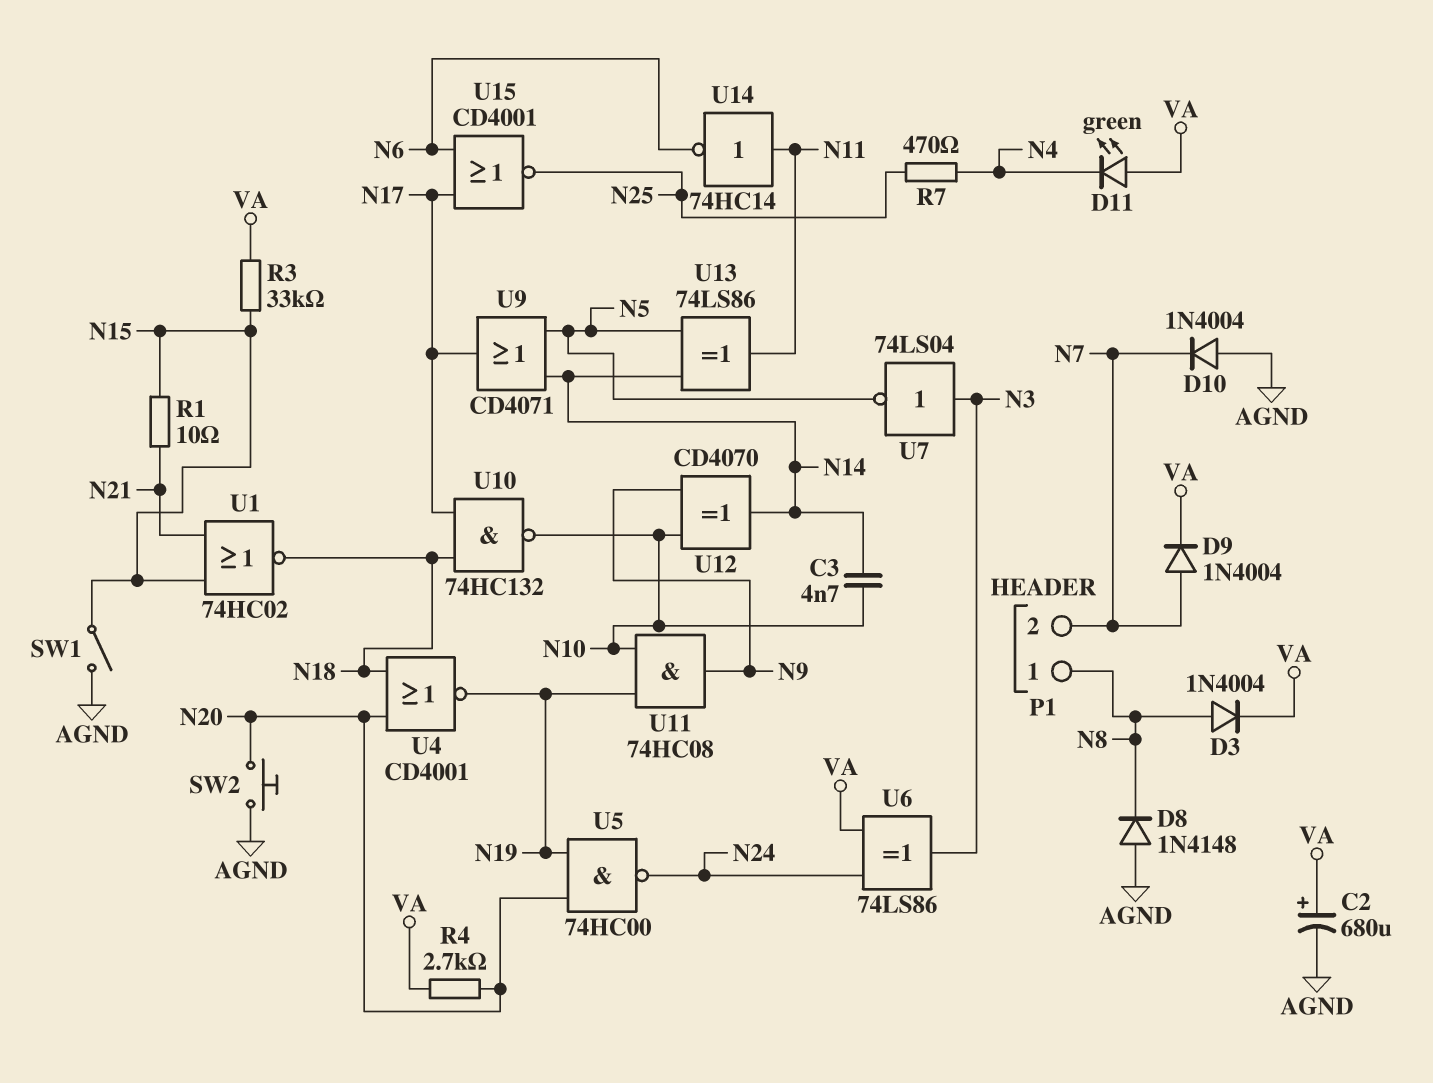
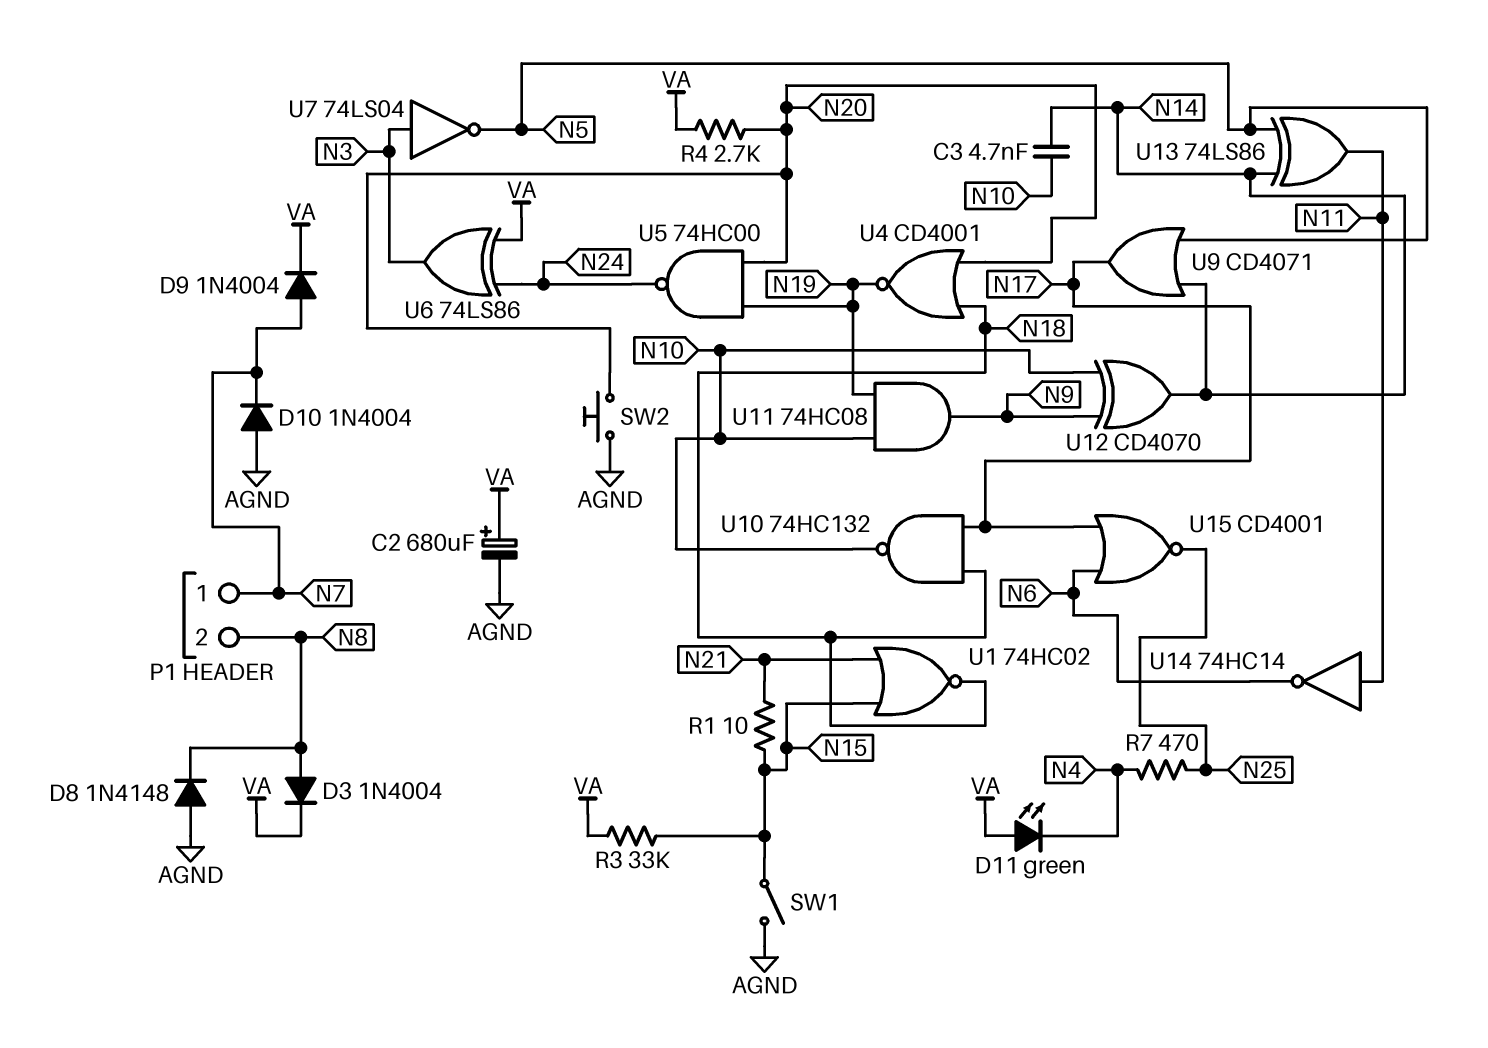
P1 pin 1: N8 -> N7
P1 pin 2: N7 -> N8

